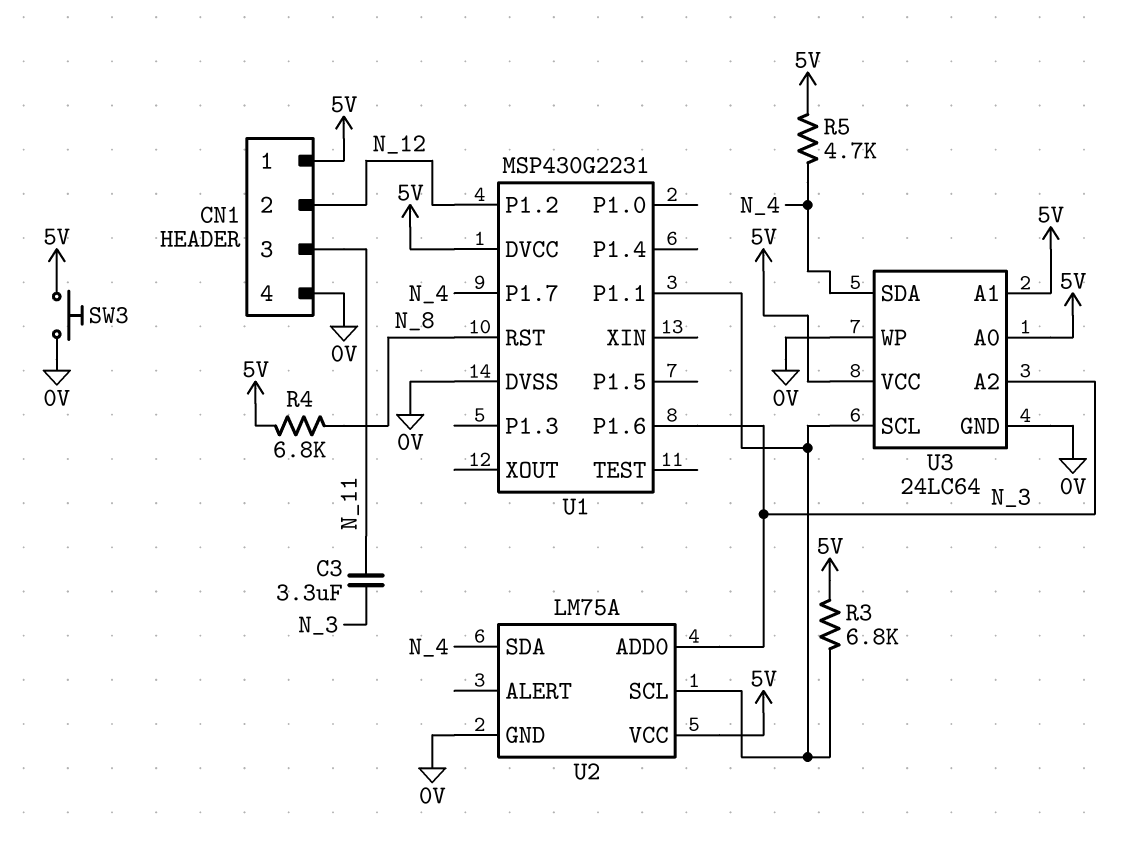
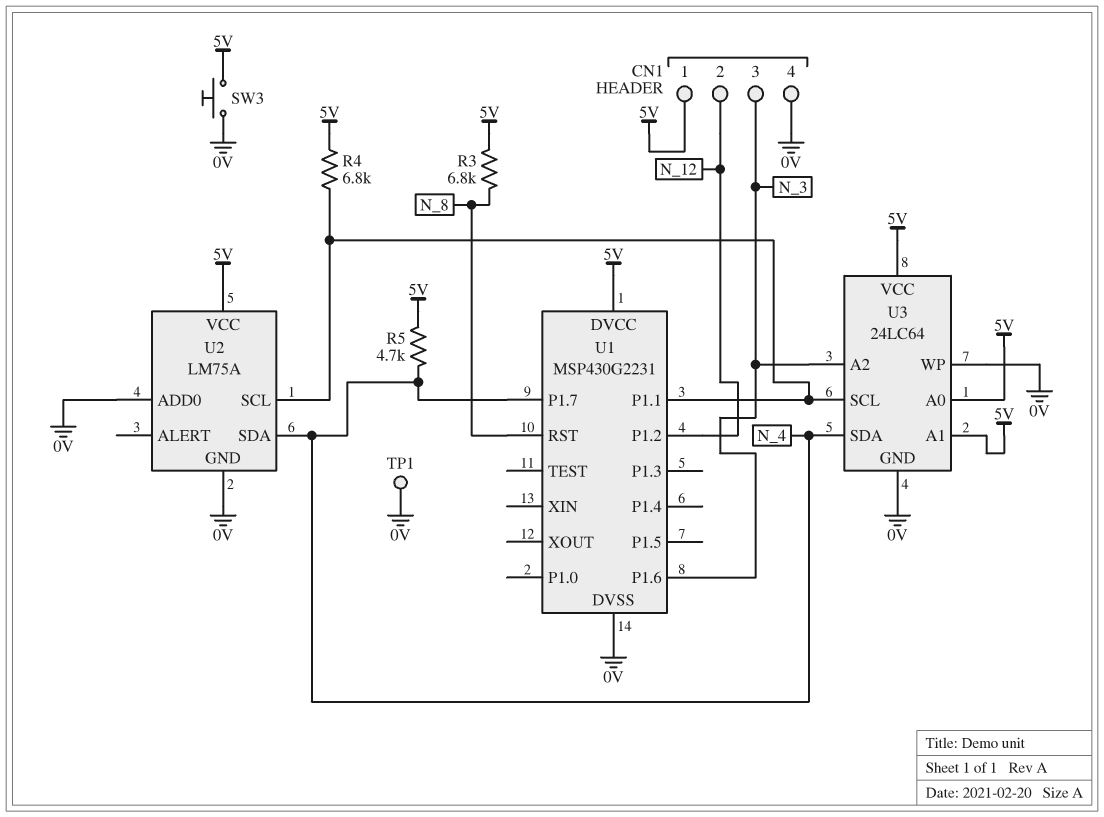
C3: 3.3uF (N_3, N_11) -> none
CN1 pin 3: N_11 -> N_3
R3: 6.8k (5V, U1/P1.1) -> 6.8k (5V, N_8)
R4: 6.8k (5V, N_8) -> 6.8k (5V, U1/P1.1)
TP1: none -> test point (0V)
U2 pin ADD0: N_3 -> 0V

